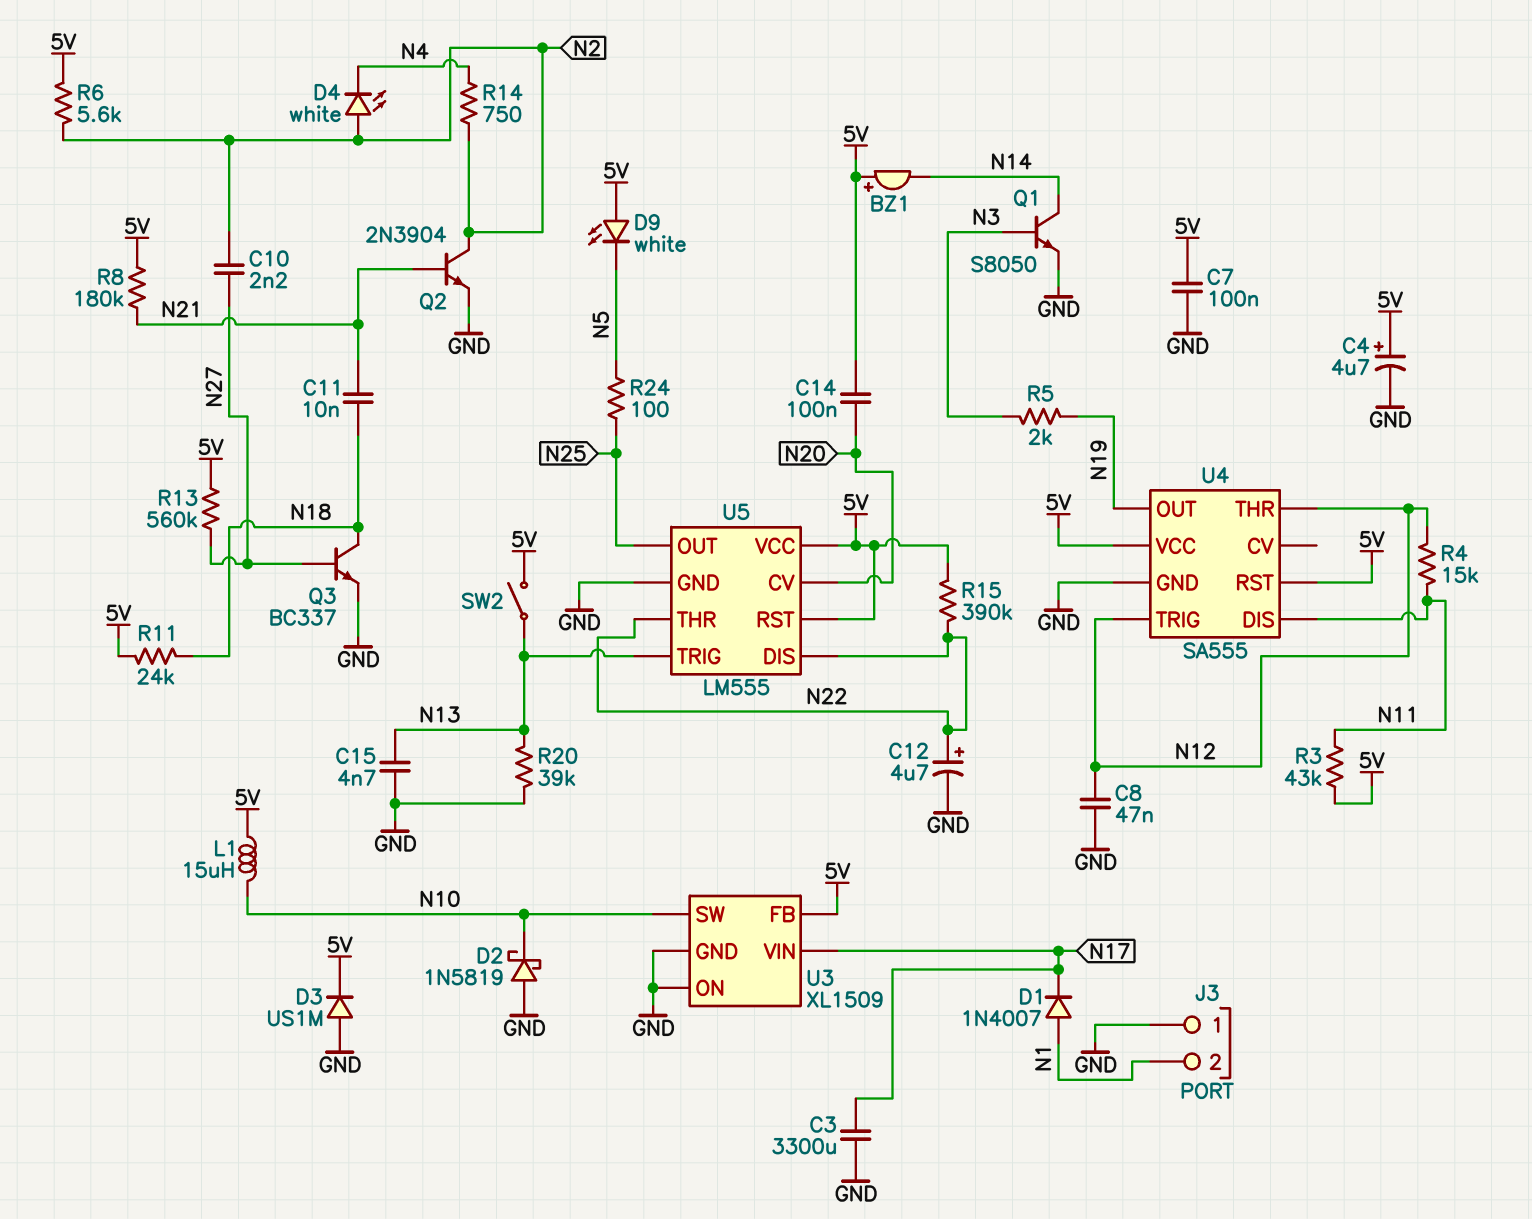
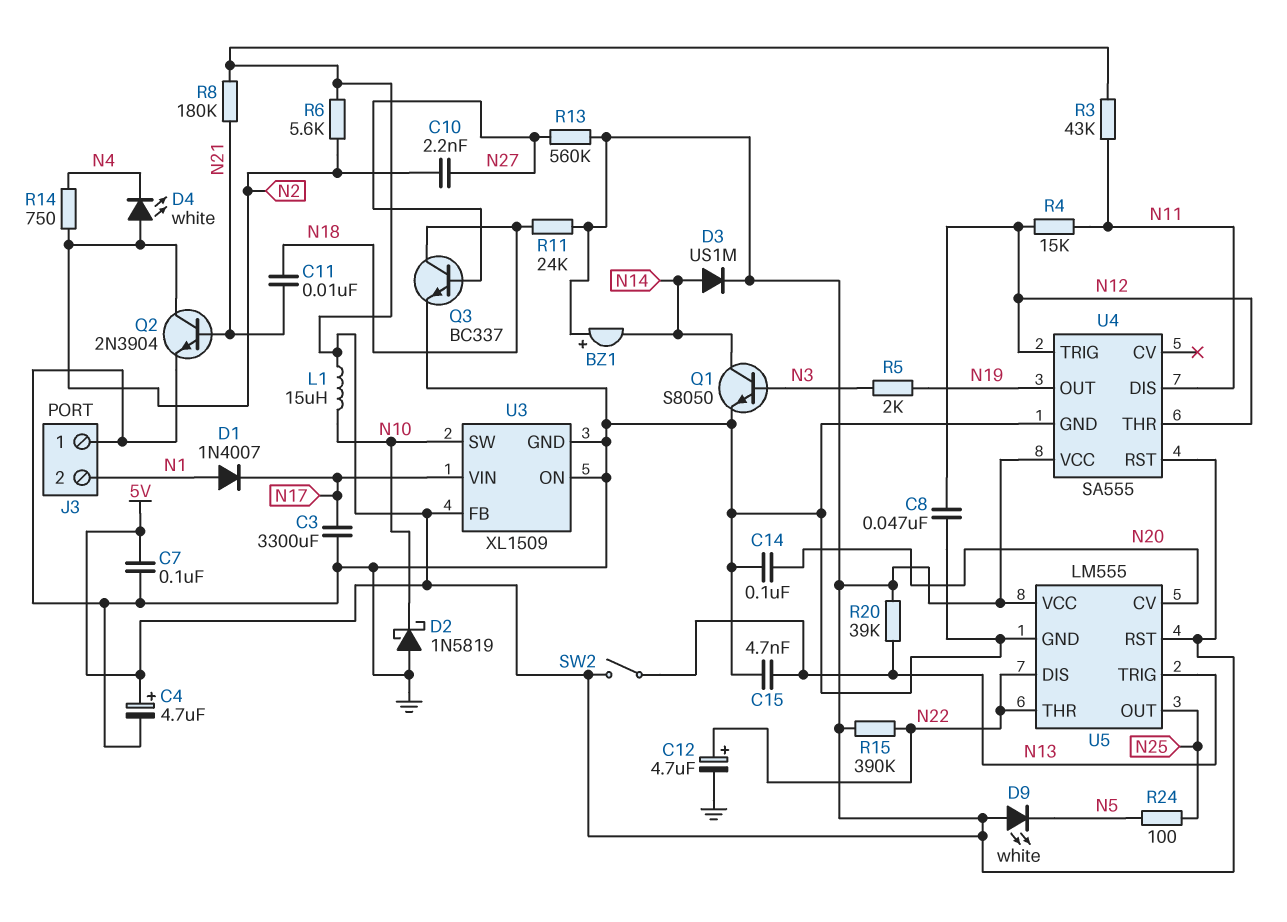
C14: 100nF (5V, N20) -> 100nF (GND, N20)
D3: diode US1M (A GND, K 5V) -> diode US1M (A N14, K 5V)
R20: 39k (GND, N13) -> 39k (5V, N13)

